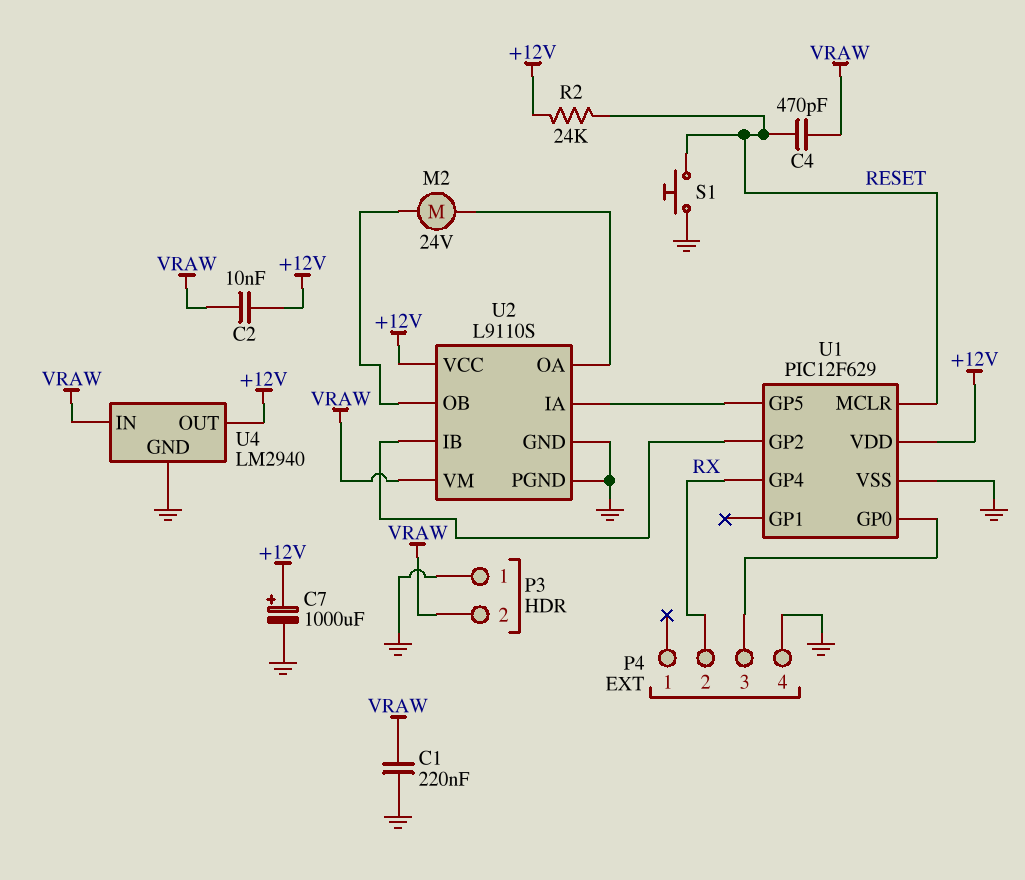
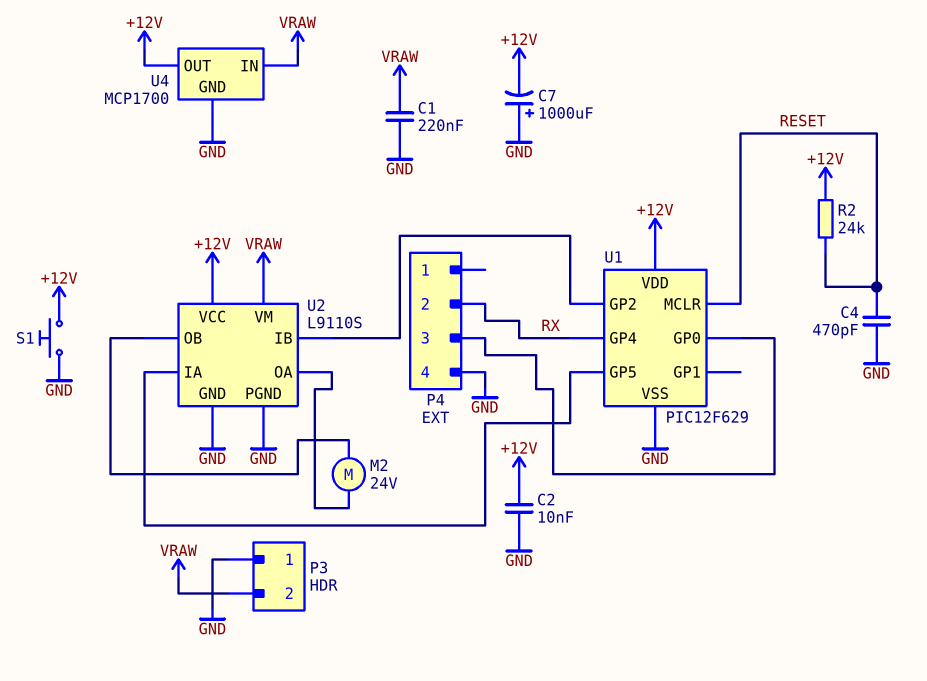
C2: 10nF (+12V, VRAW) -> 10nF (+12V, GND)
C4: 470pF (RESET, VRAW) -> 470pF (GND, RESET)
C7: 1000uF (plus +12V, minus GND) -> 1000uF (plus GND, minus +12V)
S1: button (GND, RESET) -> button (+12V, GND)
U4: LM2940 -> MCP1700

